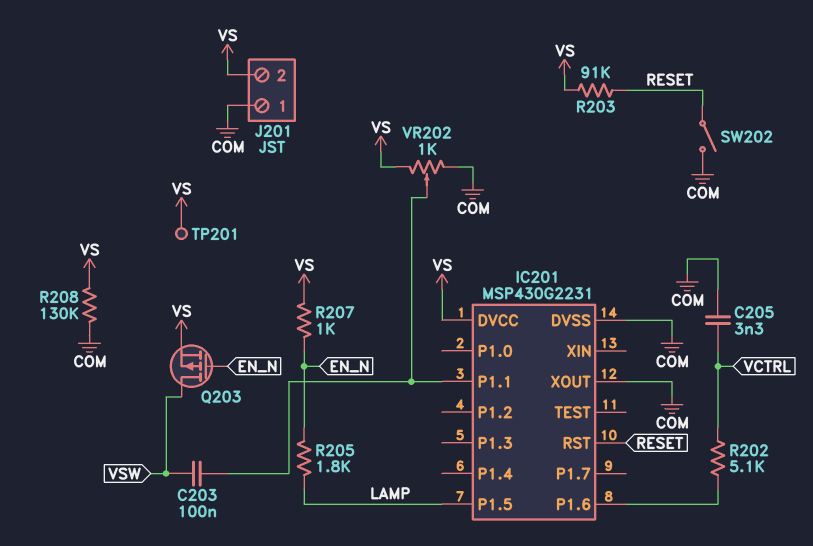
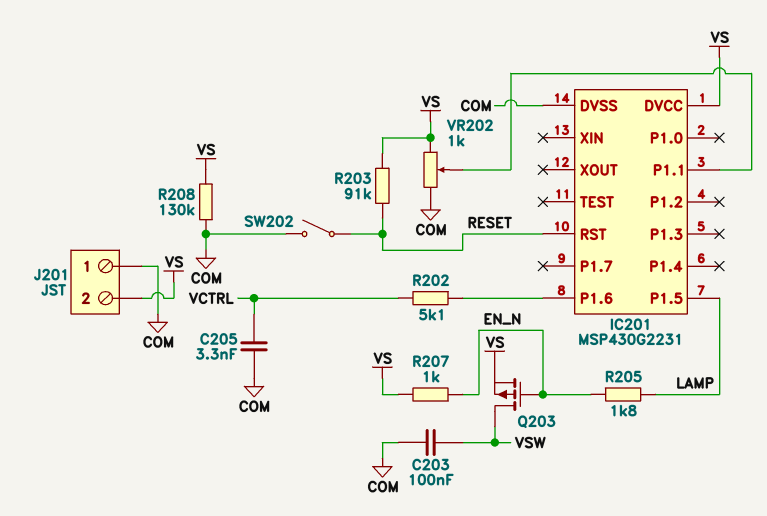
C203: 100nF (IC201/P1.1, VSW) -> 100nF (COM, VSW)
IC201 pin XOUT: COM -> none
TP201: test point (VS) -> none

